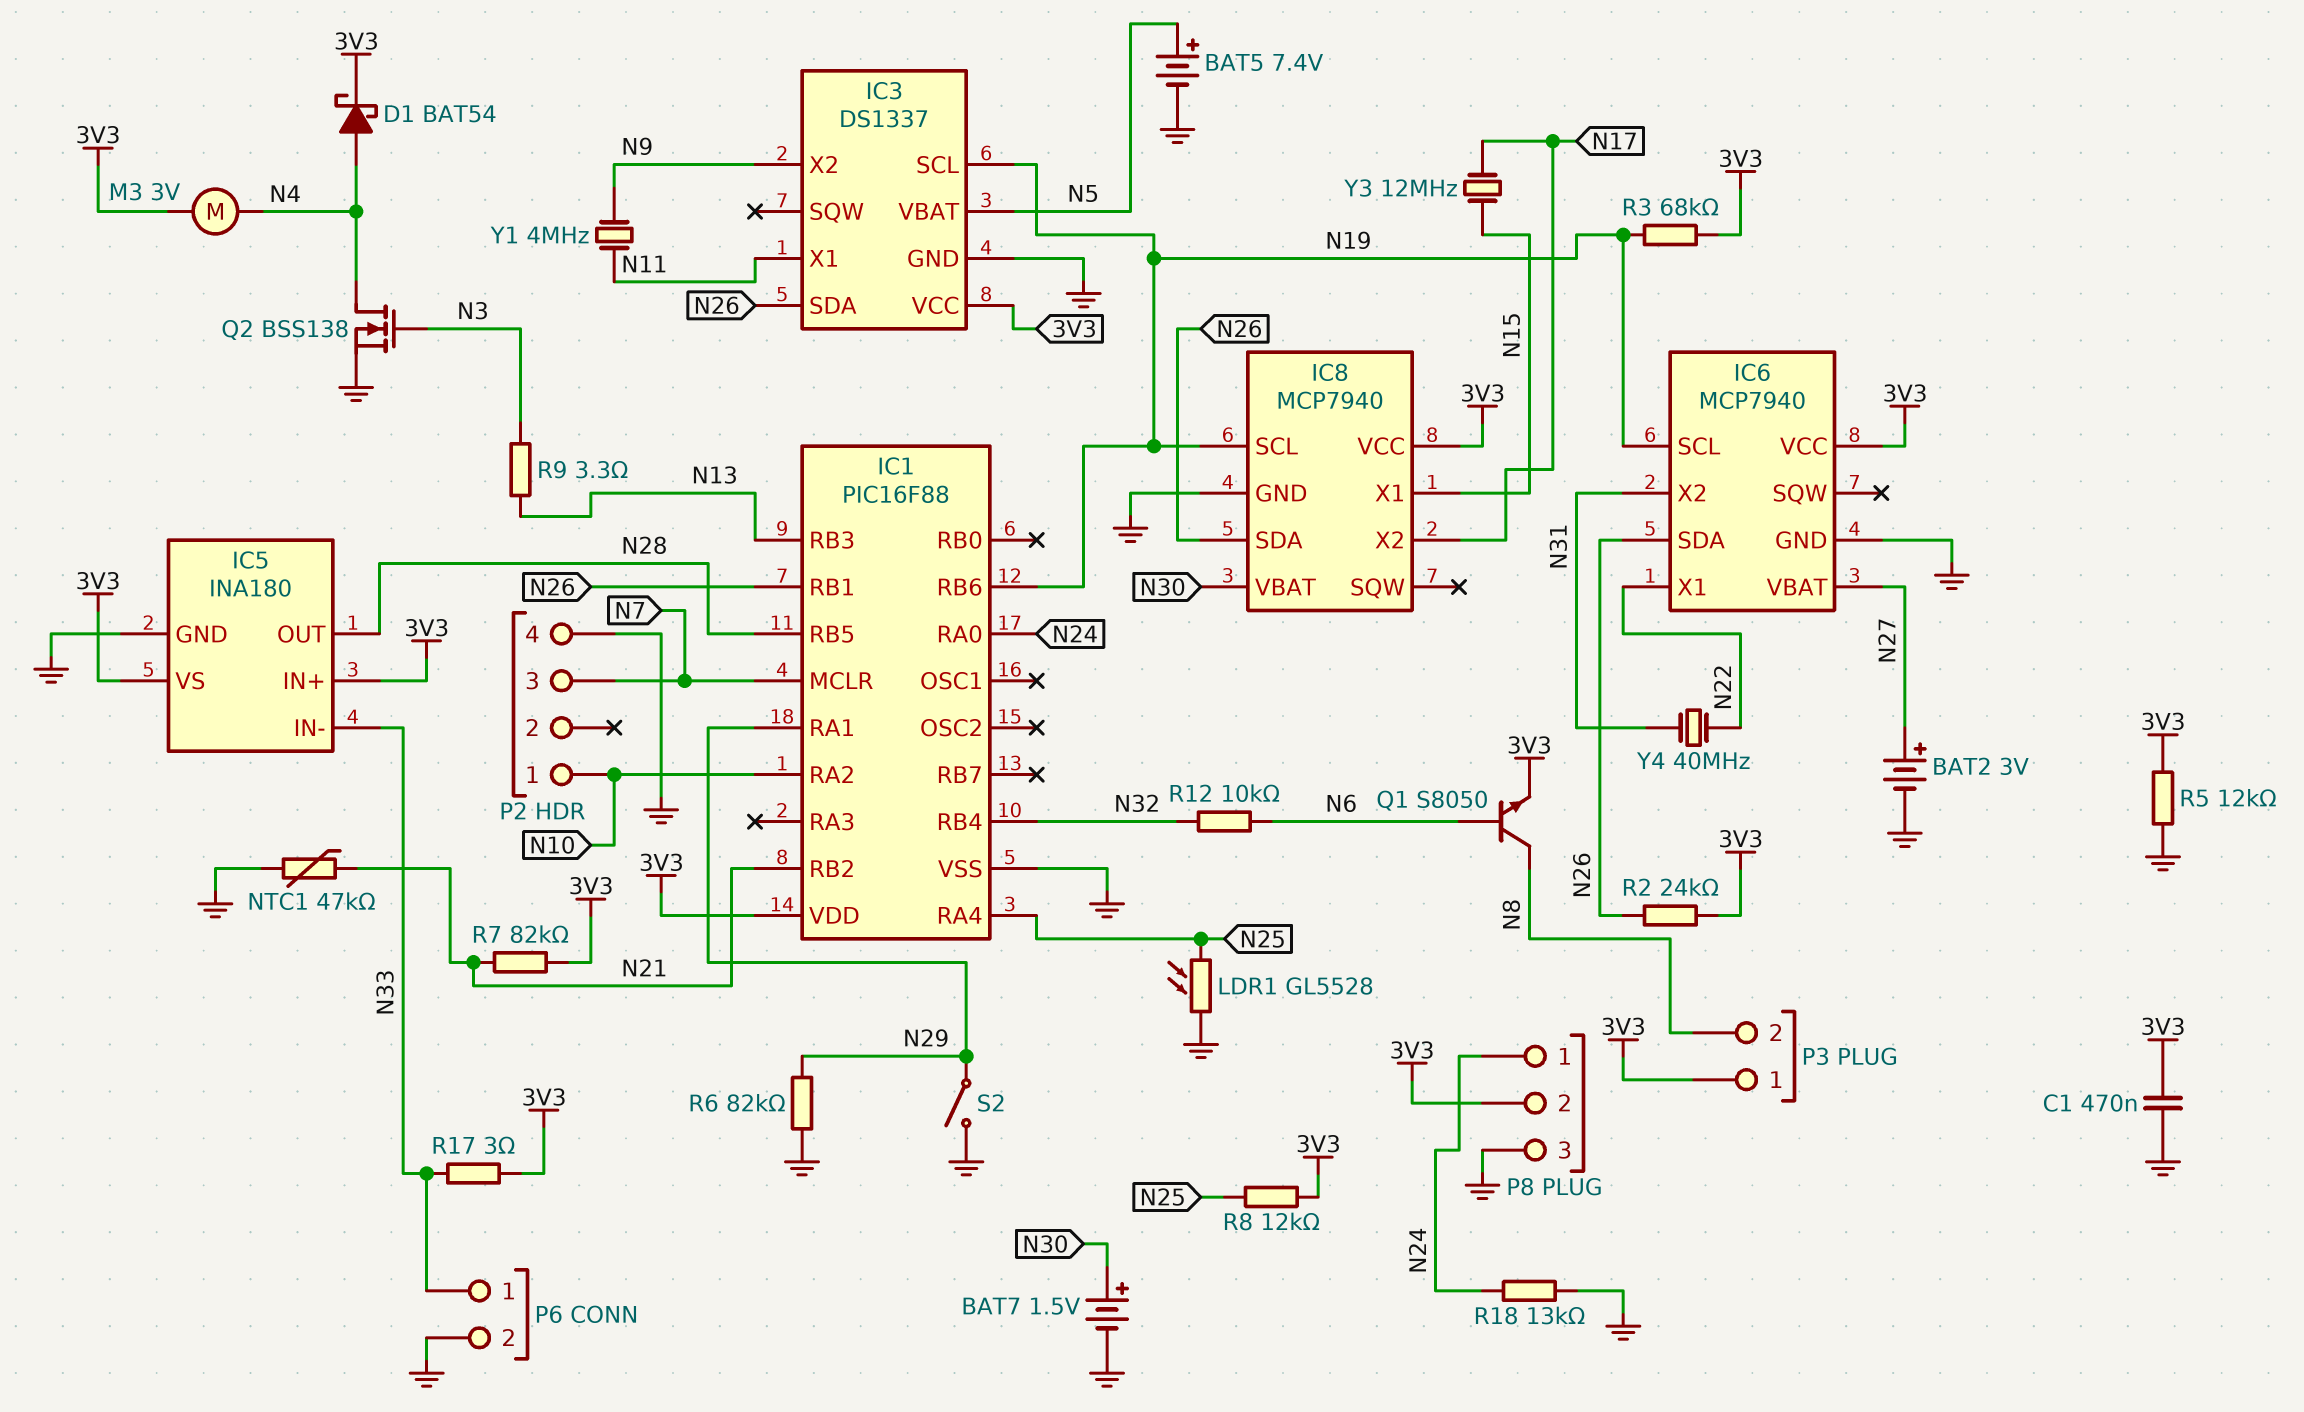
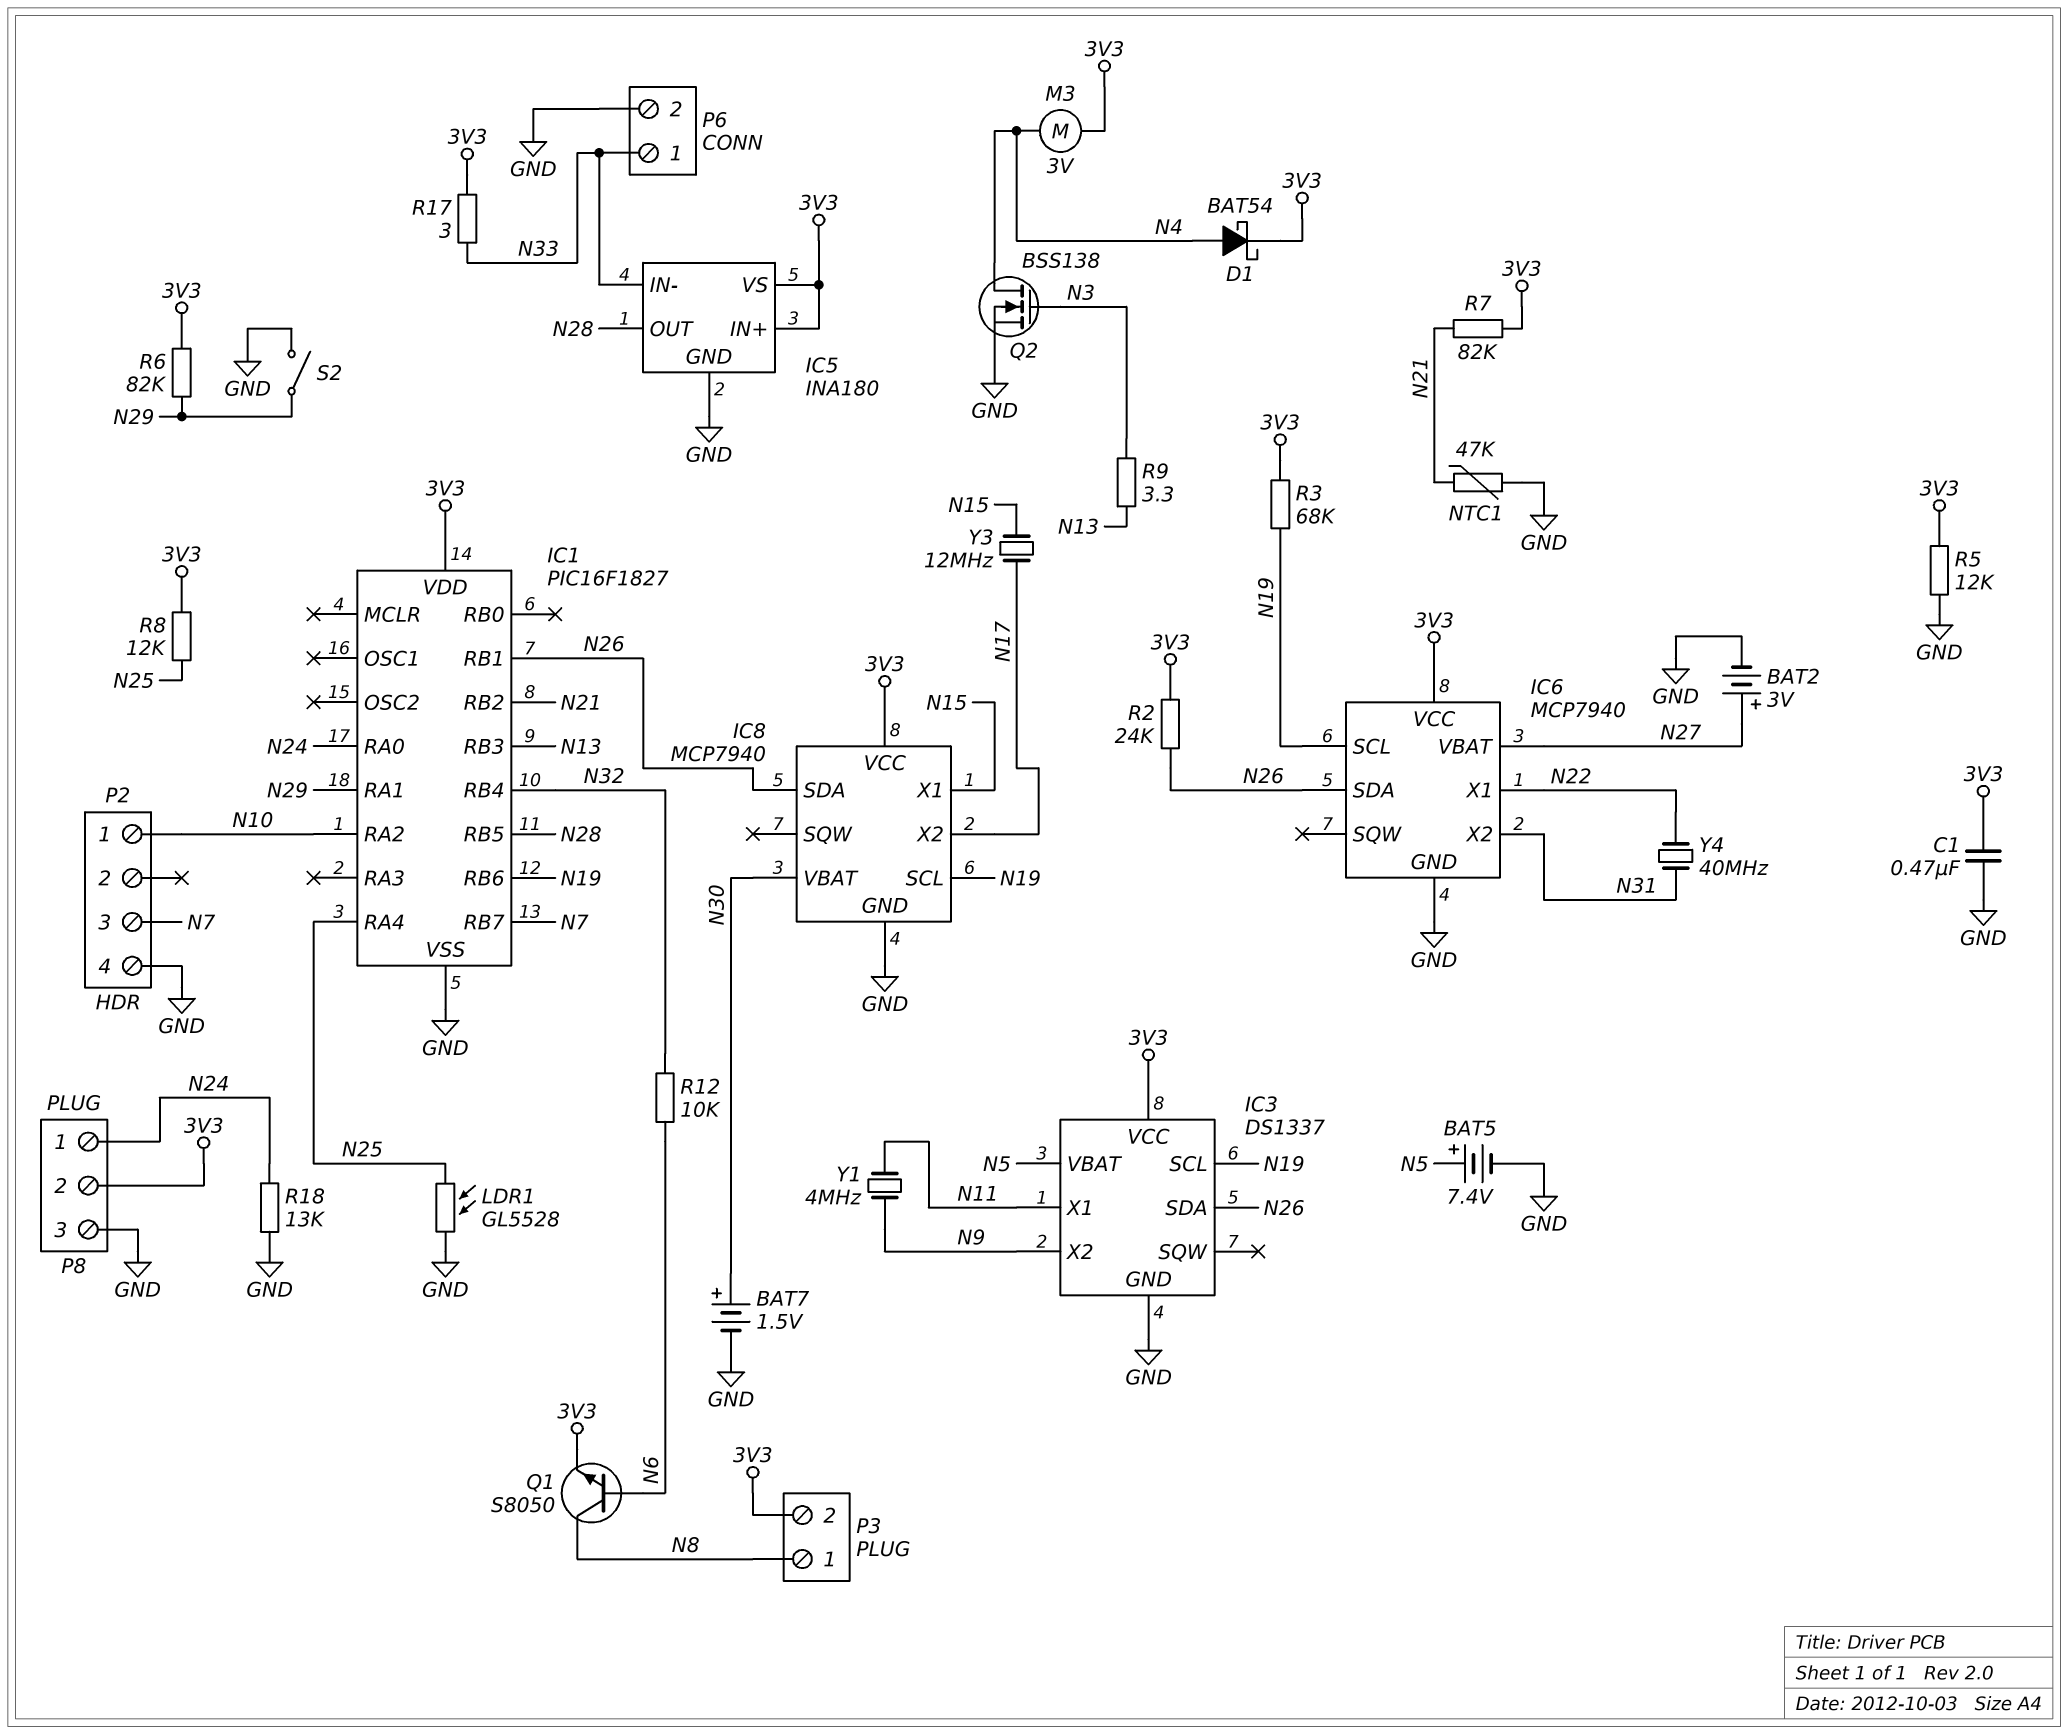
IC1: PIC16F88 -> PIC16F1827
IC1 pin MCLR: N7 -> none
IC1 pin RB7: none -> N7
P3 pin 1: 3V3 -> N8
P3 pin 2: N8 -> 3V3
R6: 82k (GND, N29) -> 82k (3V3, N29)

